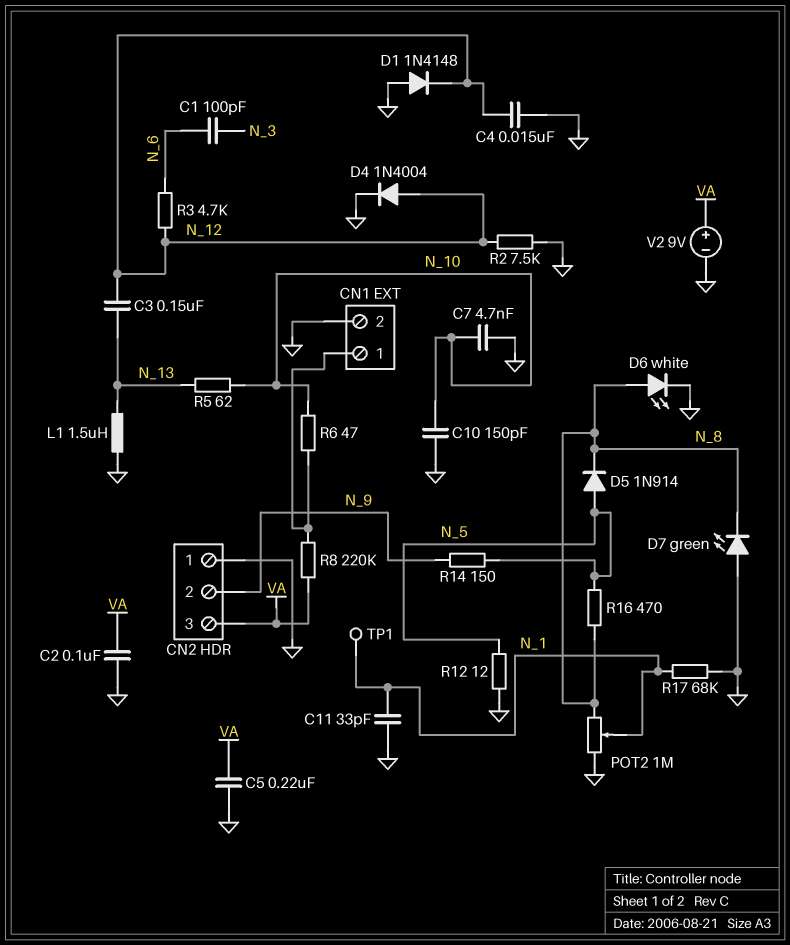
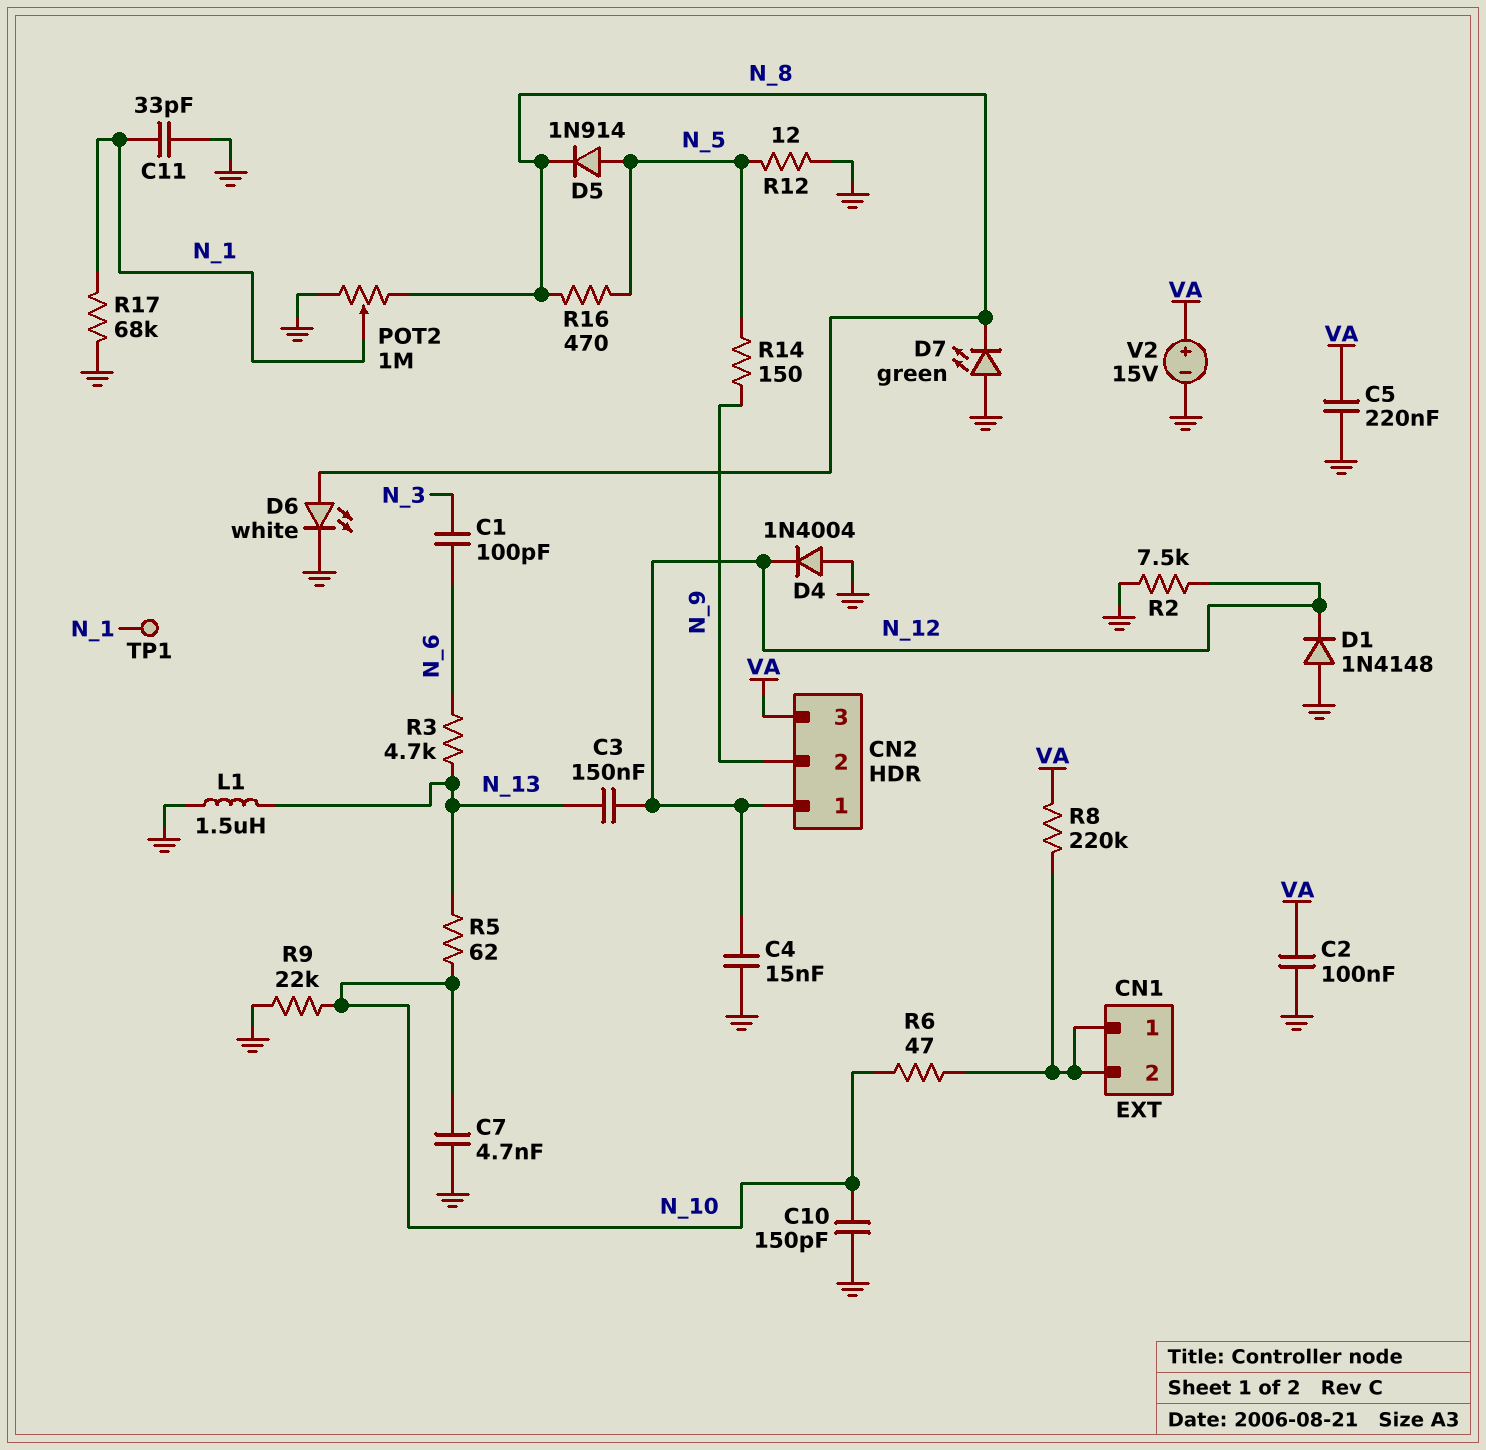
CN1 pin 2: GND -> CN1/1
CN2 pin 1: GND -> N_12
D4: diode 1N4004 (A N_12, K GND) -> diode 1N4004 (A GND, K N_12)
R3: 4.7k (N_6, N_12) -> 4.7k (N_6, N_13)
R9: none -> 22k (GND, N_10)
V2: 9V (plus VA, minus GND) -> 15V (plus VA, minus GND)

